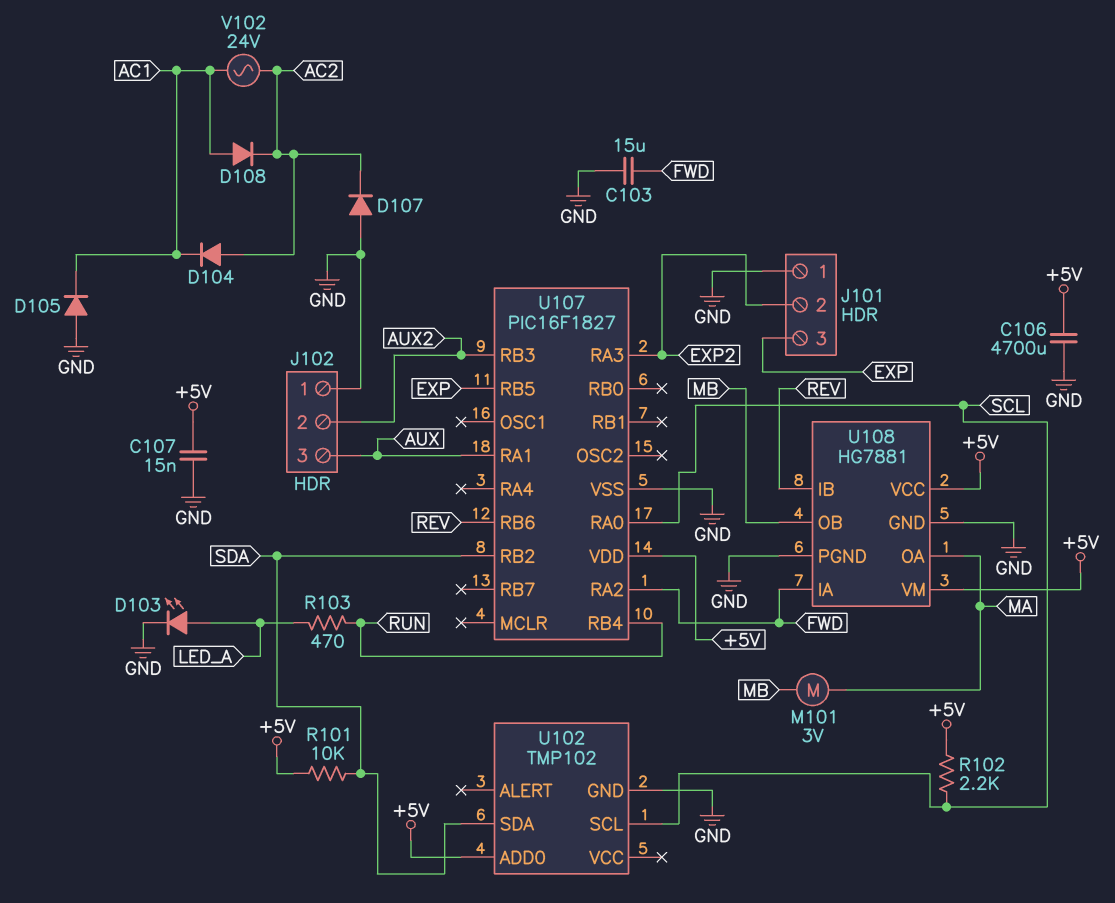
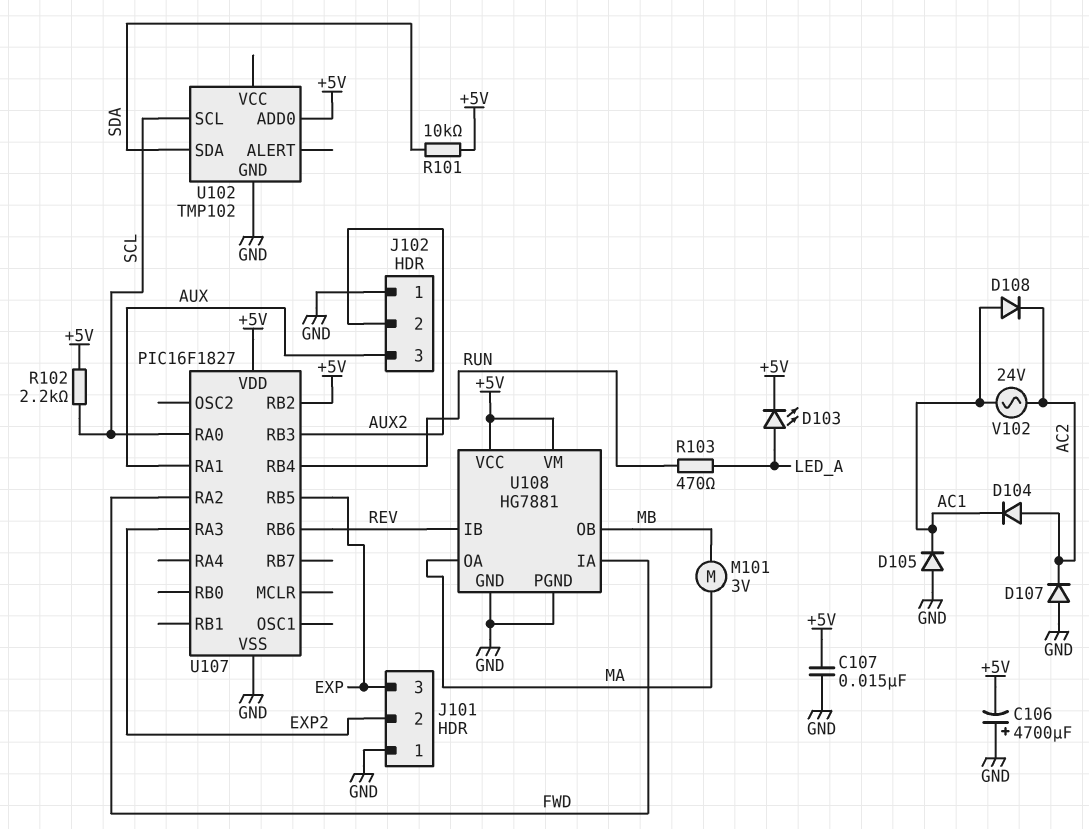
C103: 15uF (FWD, GND) -> none
C106: 4700uF (+5V, GND) -> 4700uF (plus GND, minus +5V)
D103: LED (A LED_A, K GND) -> LED (A LED_A, K +5V)
U107 pin RB2: SDA -> +5V

